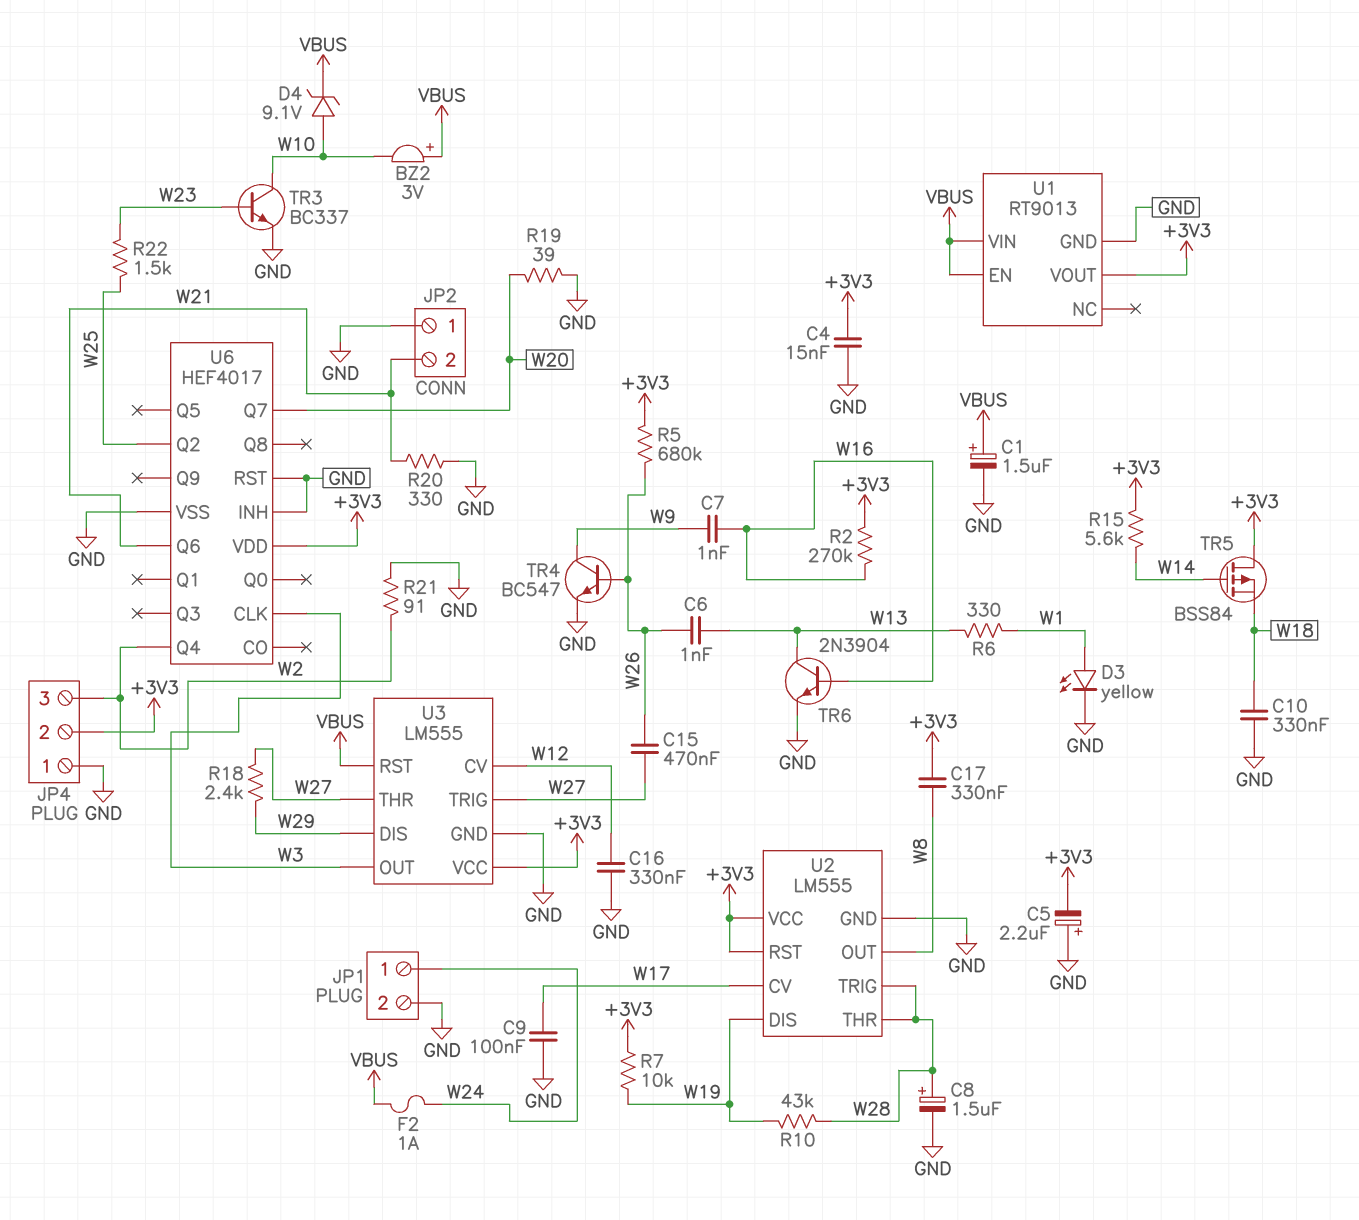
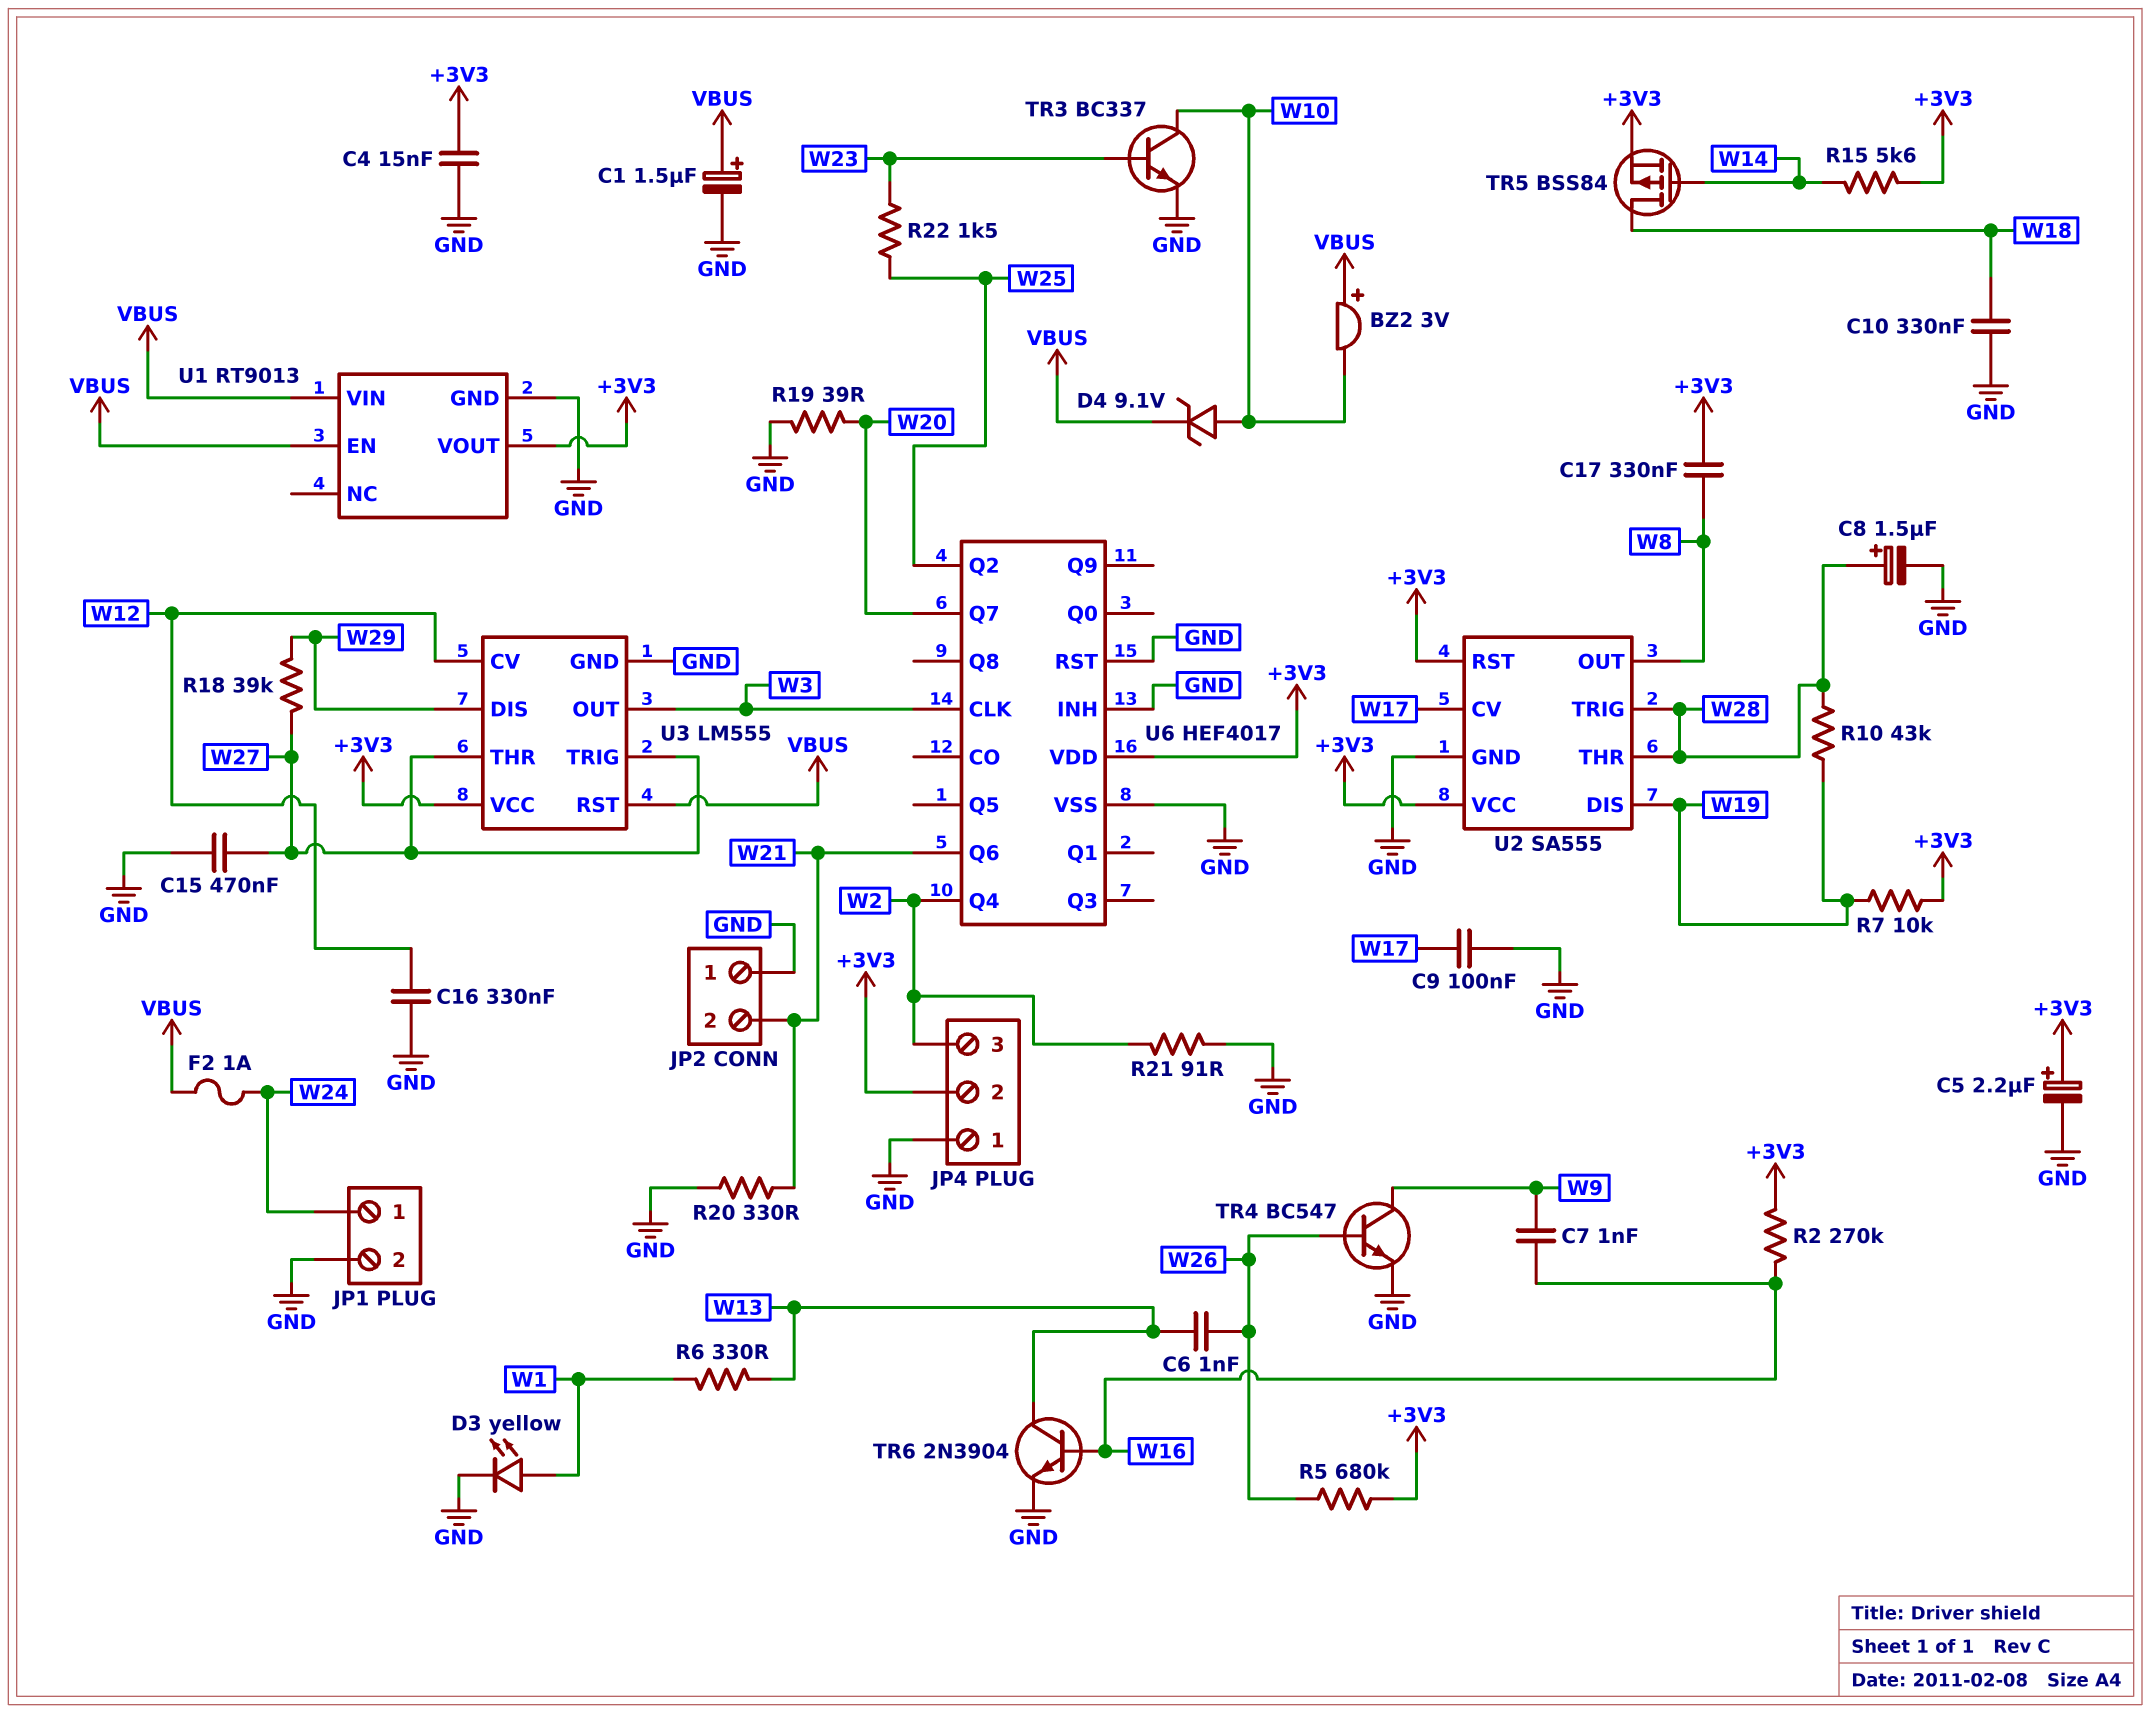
C5: 2.2uF (plus GND, minus +3V3) -> 2.2uF (plus +3V3, minus GND)
C15: 470nF (W26, W27) -> 470nF (GND, W27)
R18: 2.4k (W27, W29) -> 39k (W27, W29)
TR5: PMOS BSS84 (G W14, D +3V3, S W18) -> PMOS BSS84 (G W14, D W18, S +3V3)
U2: LM555 -> SA555

